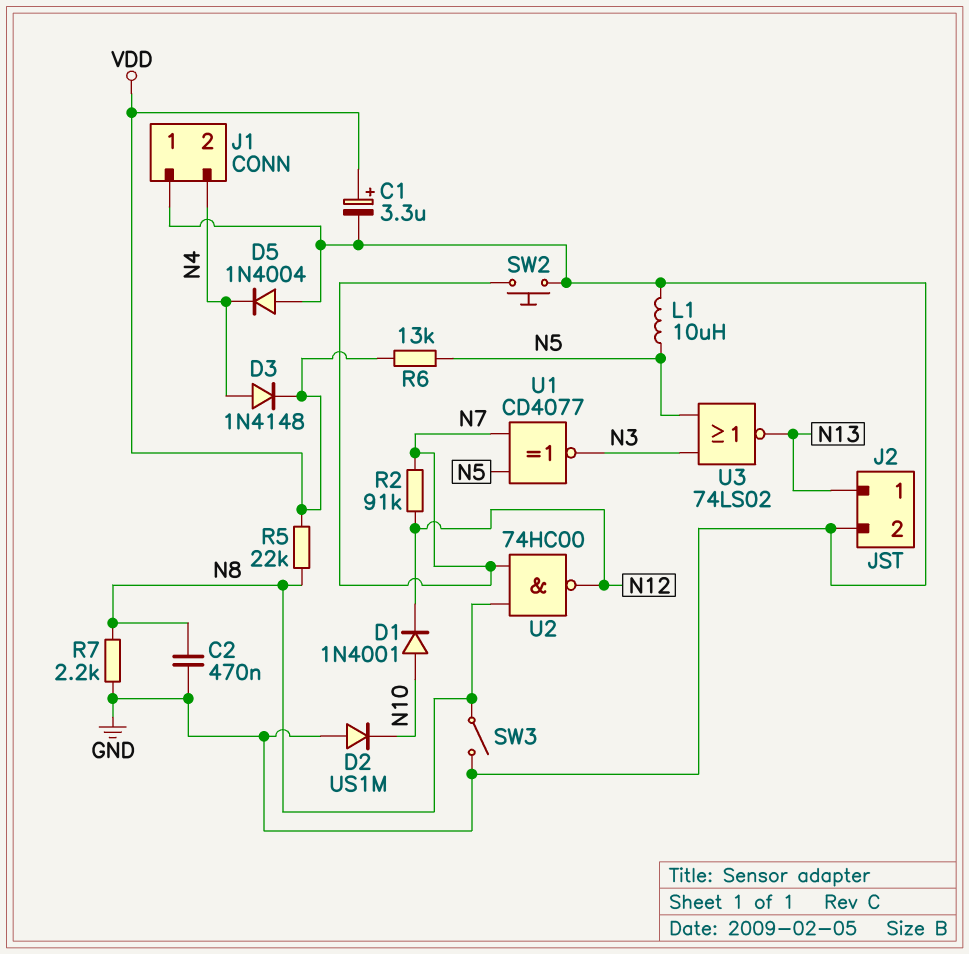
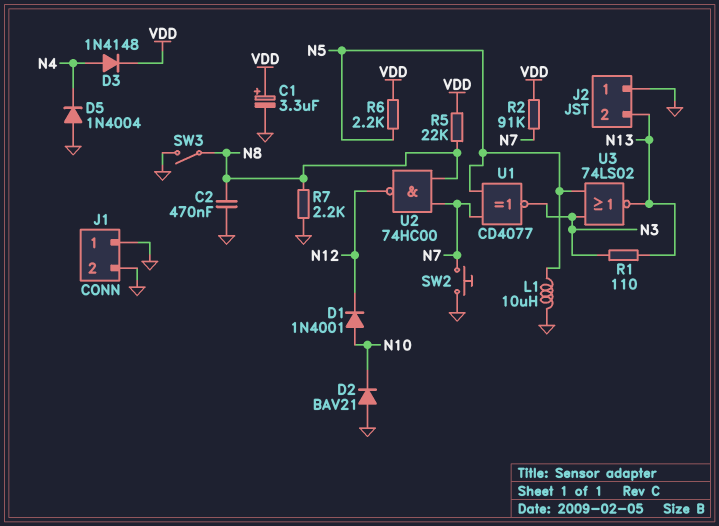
D2: diode US1M (A GND, K N10) -> diode BAV21 (A GND, K N10)
J1 pin 2: N4 -> GND
J2 pin 1: N13 -> GND
J2 pin 2: GND -> N13
R1: none -> 110 (N3, N13)
R2: 91k (N7, N12) -> 91k (N7, VDD)
R6: 13k (N5, VDD) -> 2.2k (N5, VDD)

